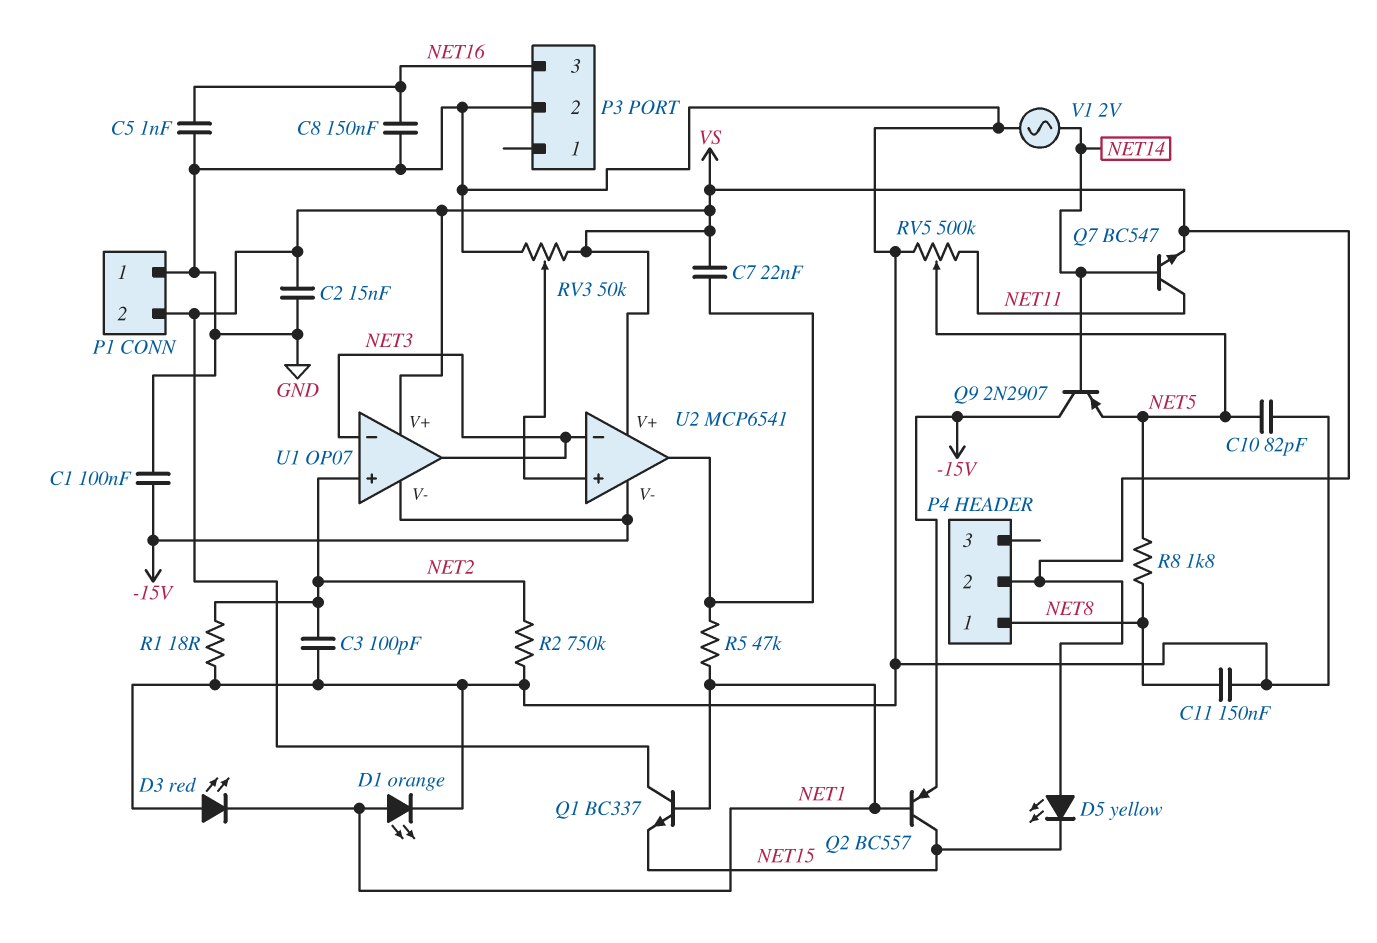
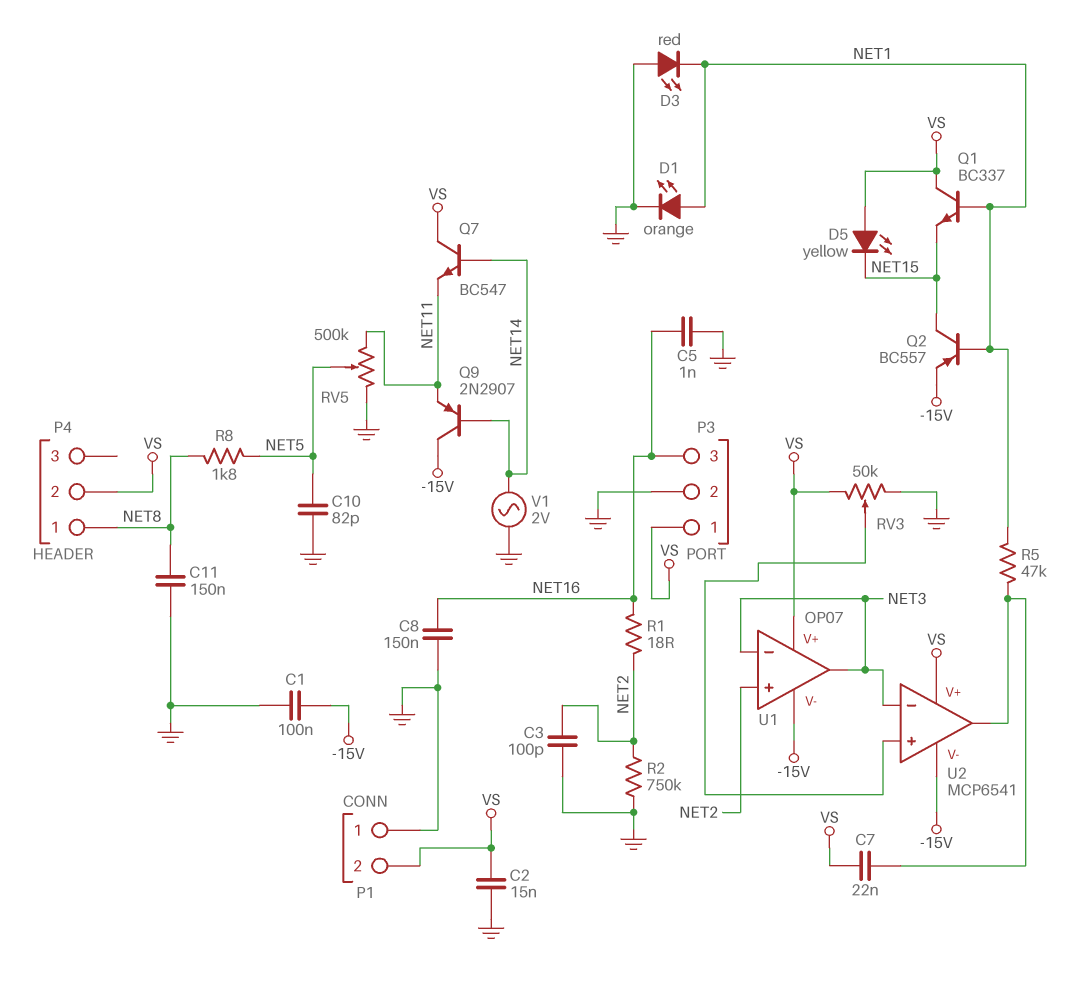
P3 pin 1: none -> VS
Q7: NPN BC547 (B NET14, C NET11, E VS) -> NPN BC547 (B NET14, C VS, E NET11)
Q9: PNP 2N2907 (B NET14, C -15V, E NET5) -> PNP 2N2907 (B NET14, C -15V, E NET11)
R1: 18 (GND, NET2) -> 18 (NET2, NET16)

